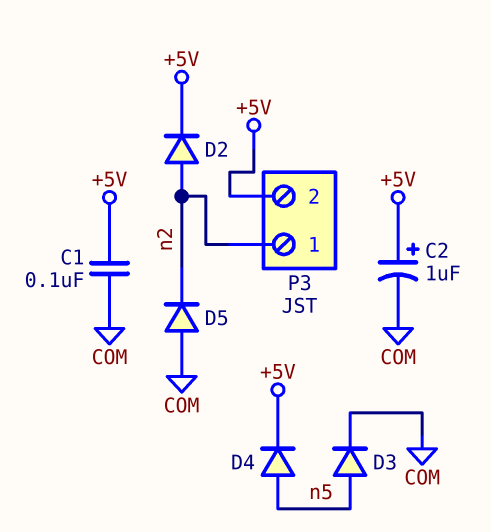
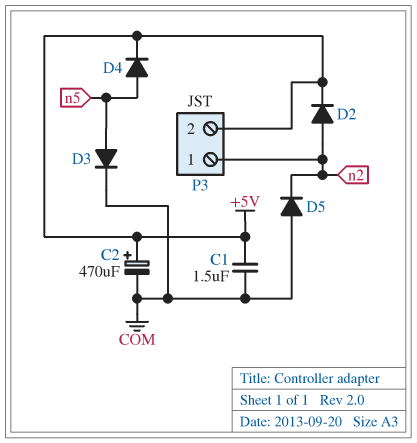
C1: 100nF (+5V, COM) -> 1.5uF (+5V, COM)
C2: 1uF (plus +5V, minus COM) -> 470uF (plus +5V, minus COM)

